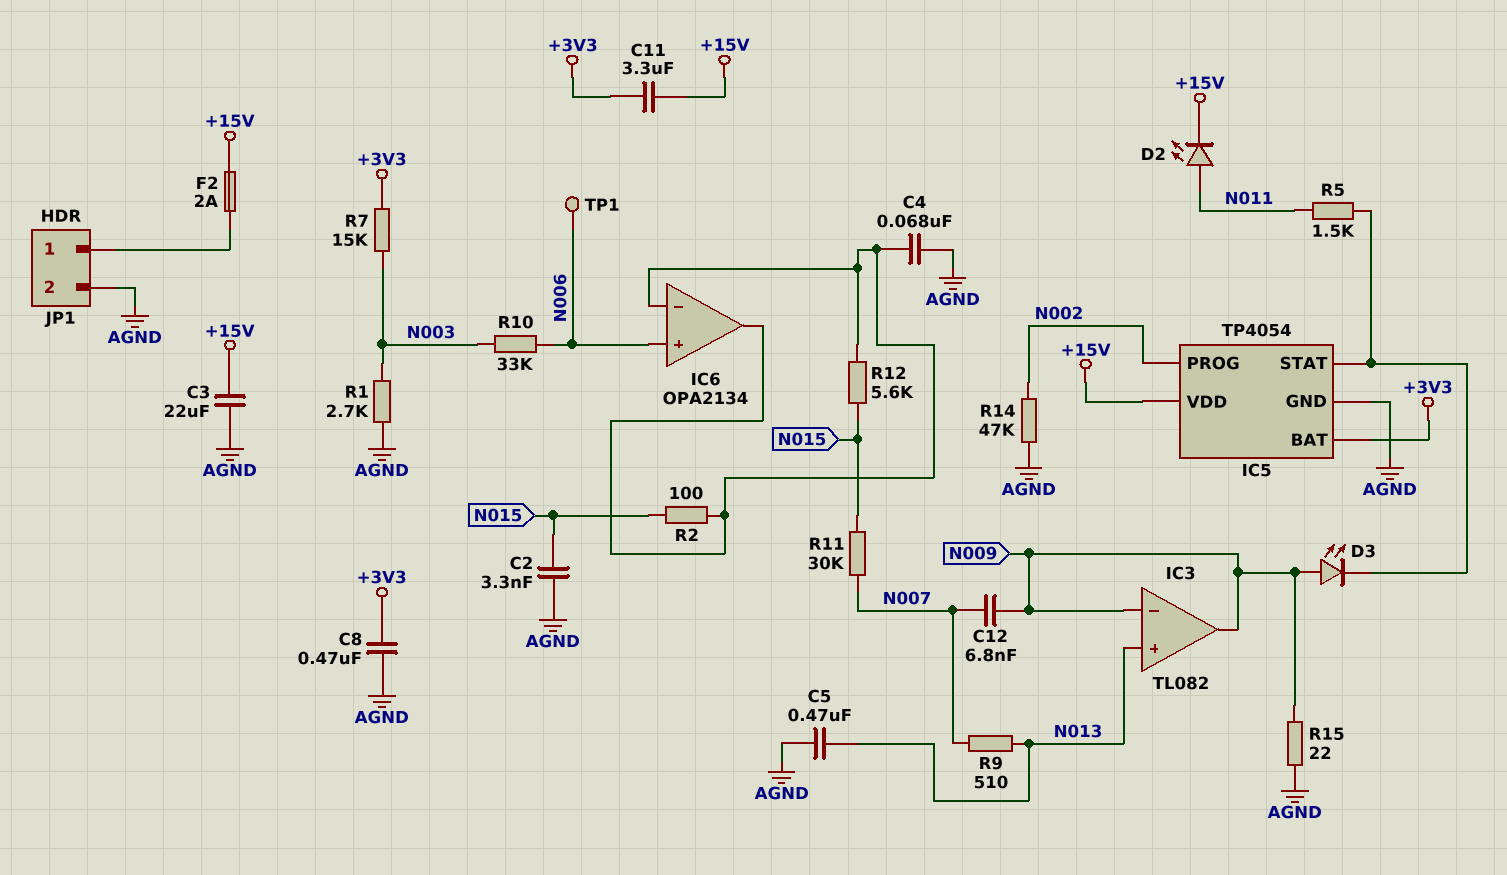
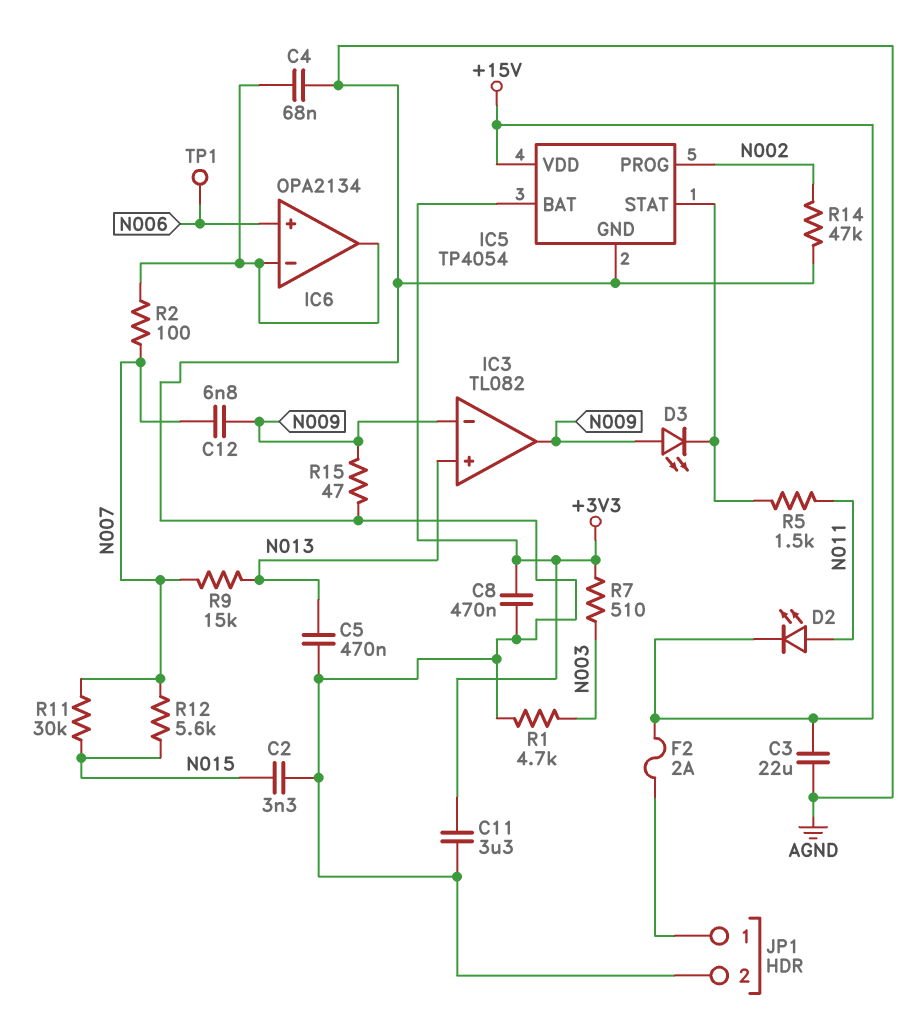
C11: 3.3uF (+3V3, +15V) -> 3.3uF (+3V3, AGND)
R1: 2.7k (AGND, N003) -> 4.7k (AGND, N003)
R2: 100 (IC6/in-, N015) -> 100 (IC6/in-, N007)
R7: 15k (+3V3, N003) -> 510 (+3V3, N003)
R9: 510 (N007, N013) -> 15k (N007, N013)
R10: 33k (N003, N006) -> none
R12: 5.6k (IC6/in-, N015) -> 5.6k (N007, N015)
R15: 22 (AGND, N009) -> 47 (AGND, N009)

